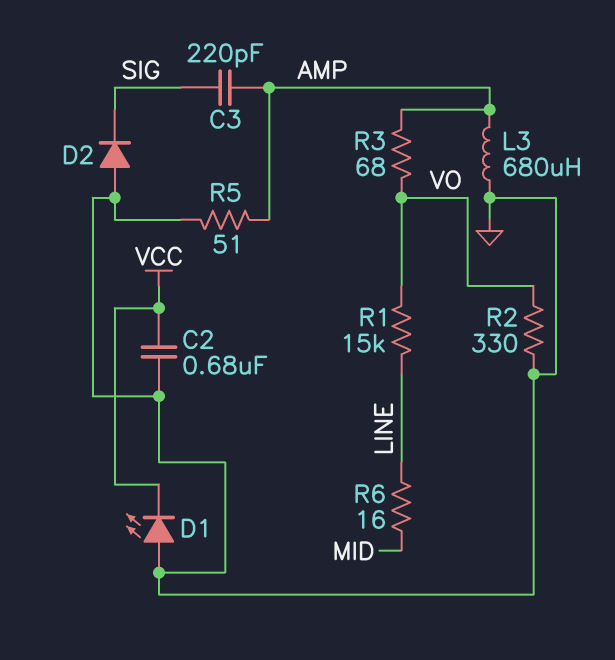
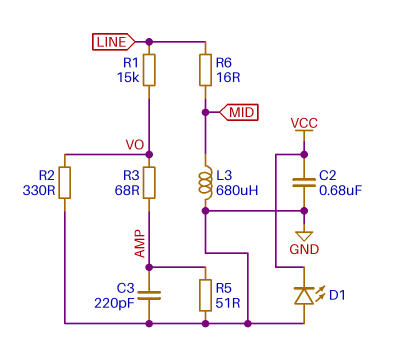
C3: 220pF (AMP, SIG) -> 220pF (AMP, GND)
D2: diode (A GND, K SIG) -> none
L3: 680uH (AMP, GND) -> 680uH (GND, MID)

